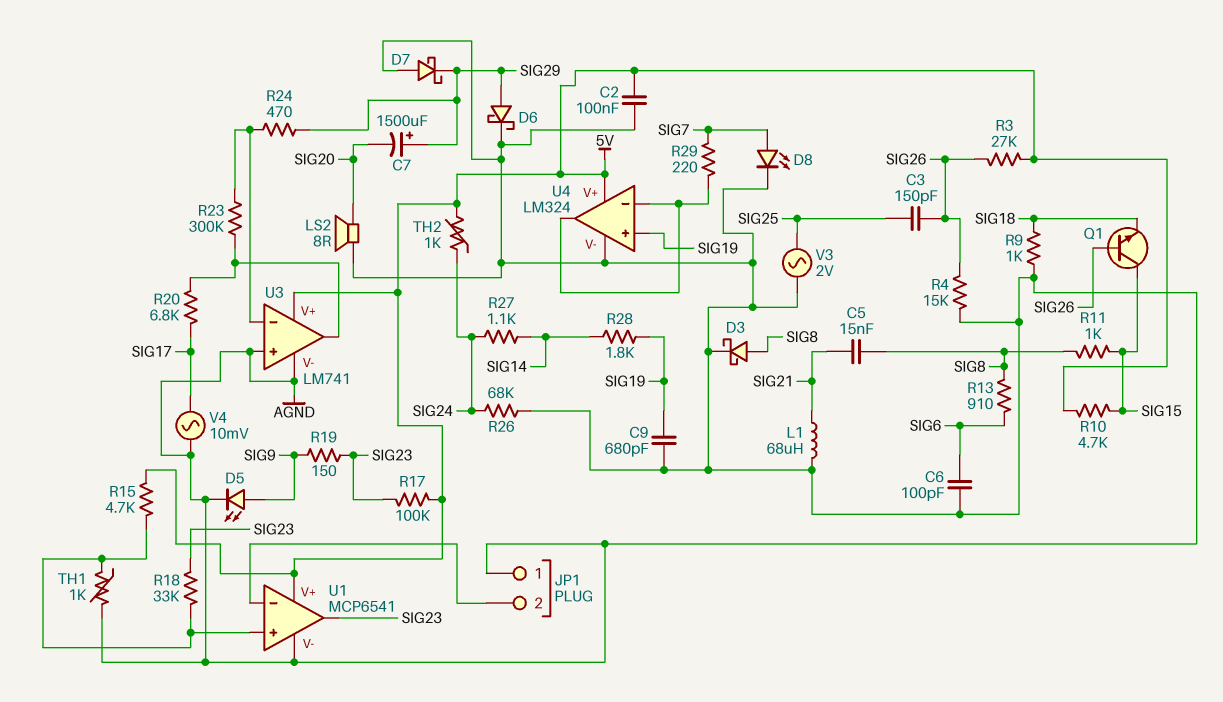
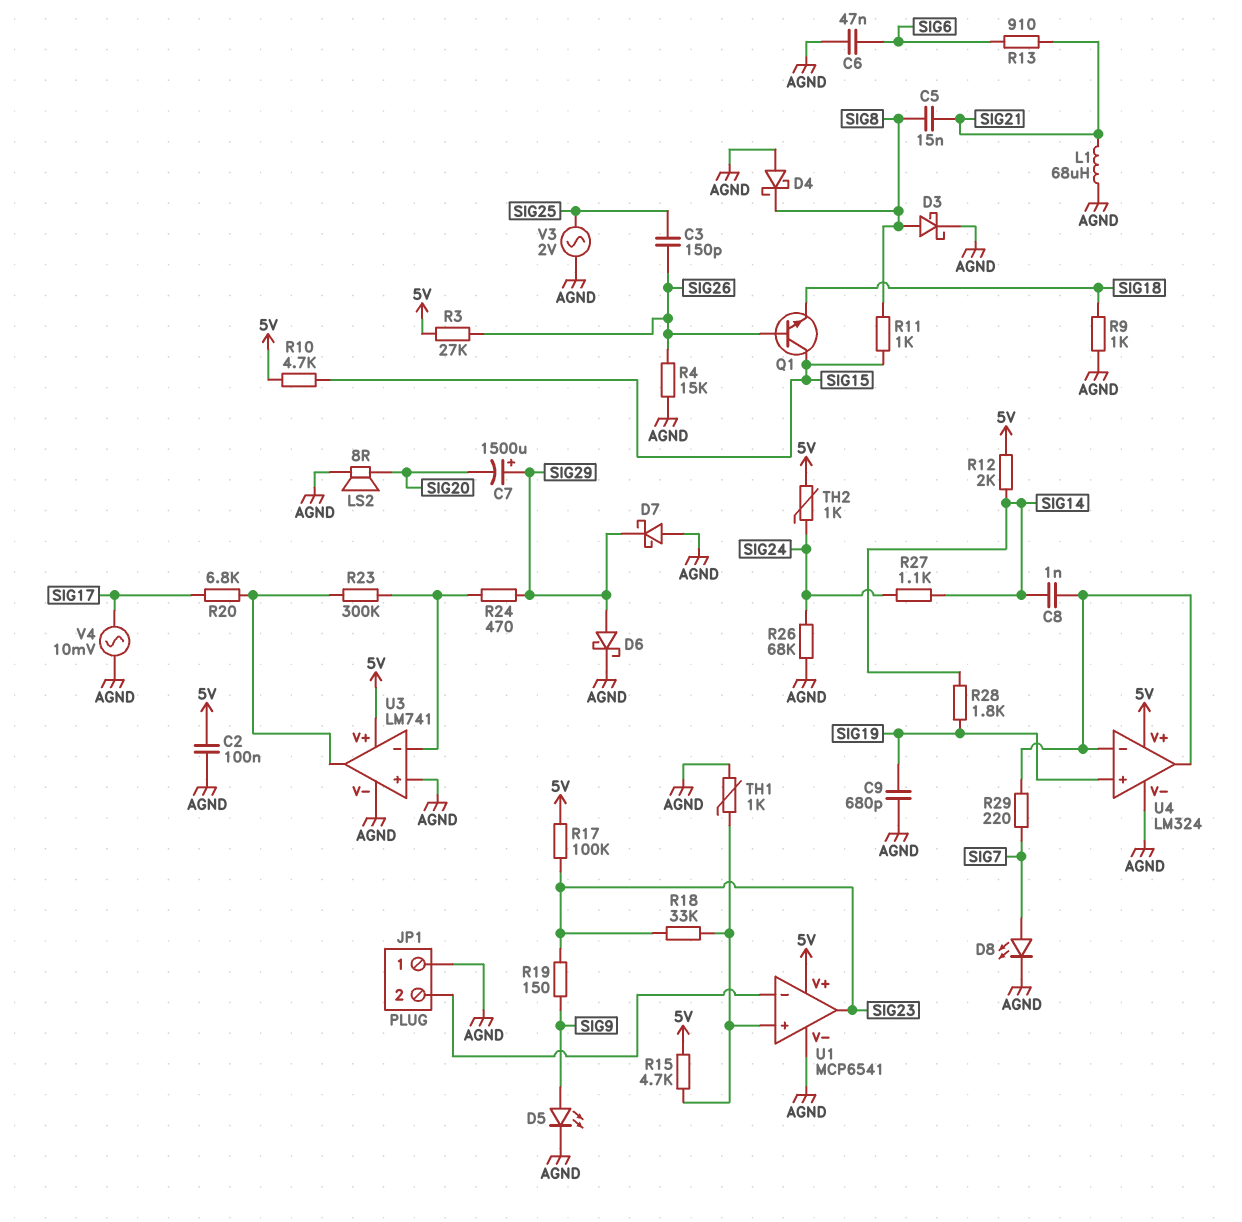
C6: 100pF (AGND, SIG6) -> 47nF (AGND, SIG6)
C8: none -> 1nF (SIG14, U4/in-)
D4: none -> schottky (A AGND, K SIG8)
R12: none -> 2k (5V, SIG14)
R13: 910 (SIG6, SIG8) -> 910 (SIG6, SIG21)

